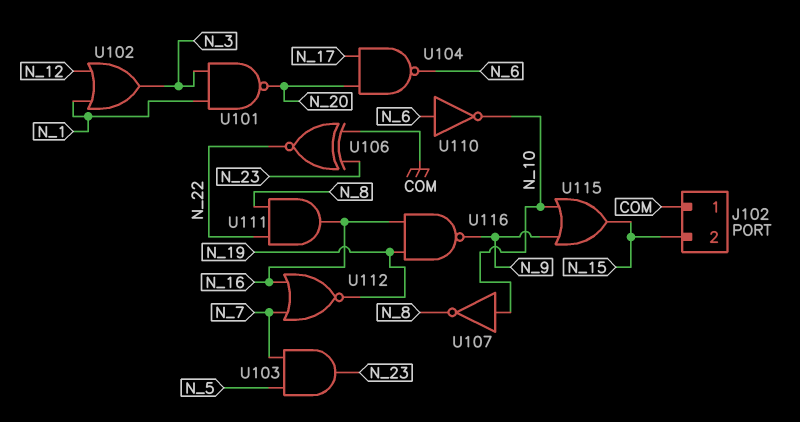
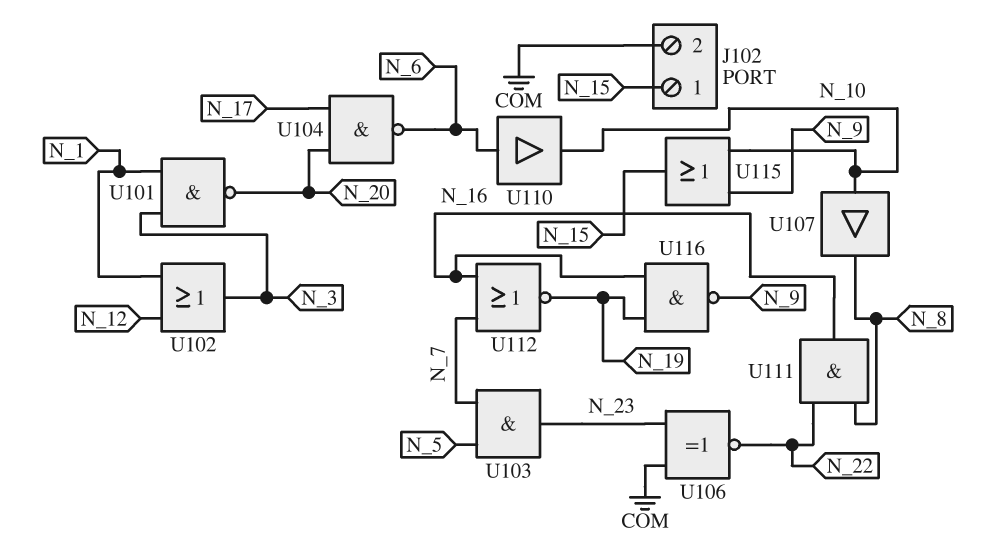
J102 pin 1: COM -> N_15
J102 pin 2: N_15 -> COM
U107: NOT (in N_10, out N_8) -> buffer (in N_10, out N_8)
U110: NOT (in N_6, out N_10) -> buffer (in N_6, out N_10)

